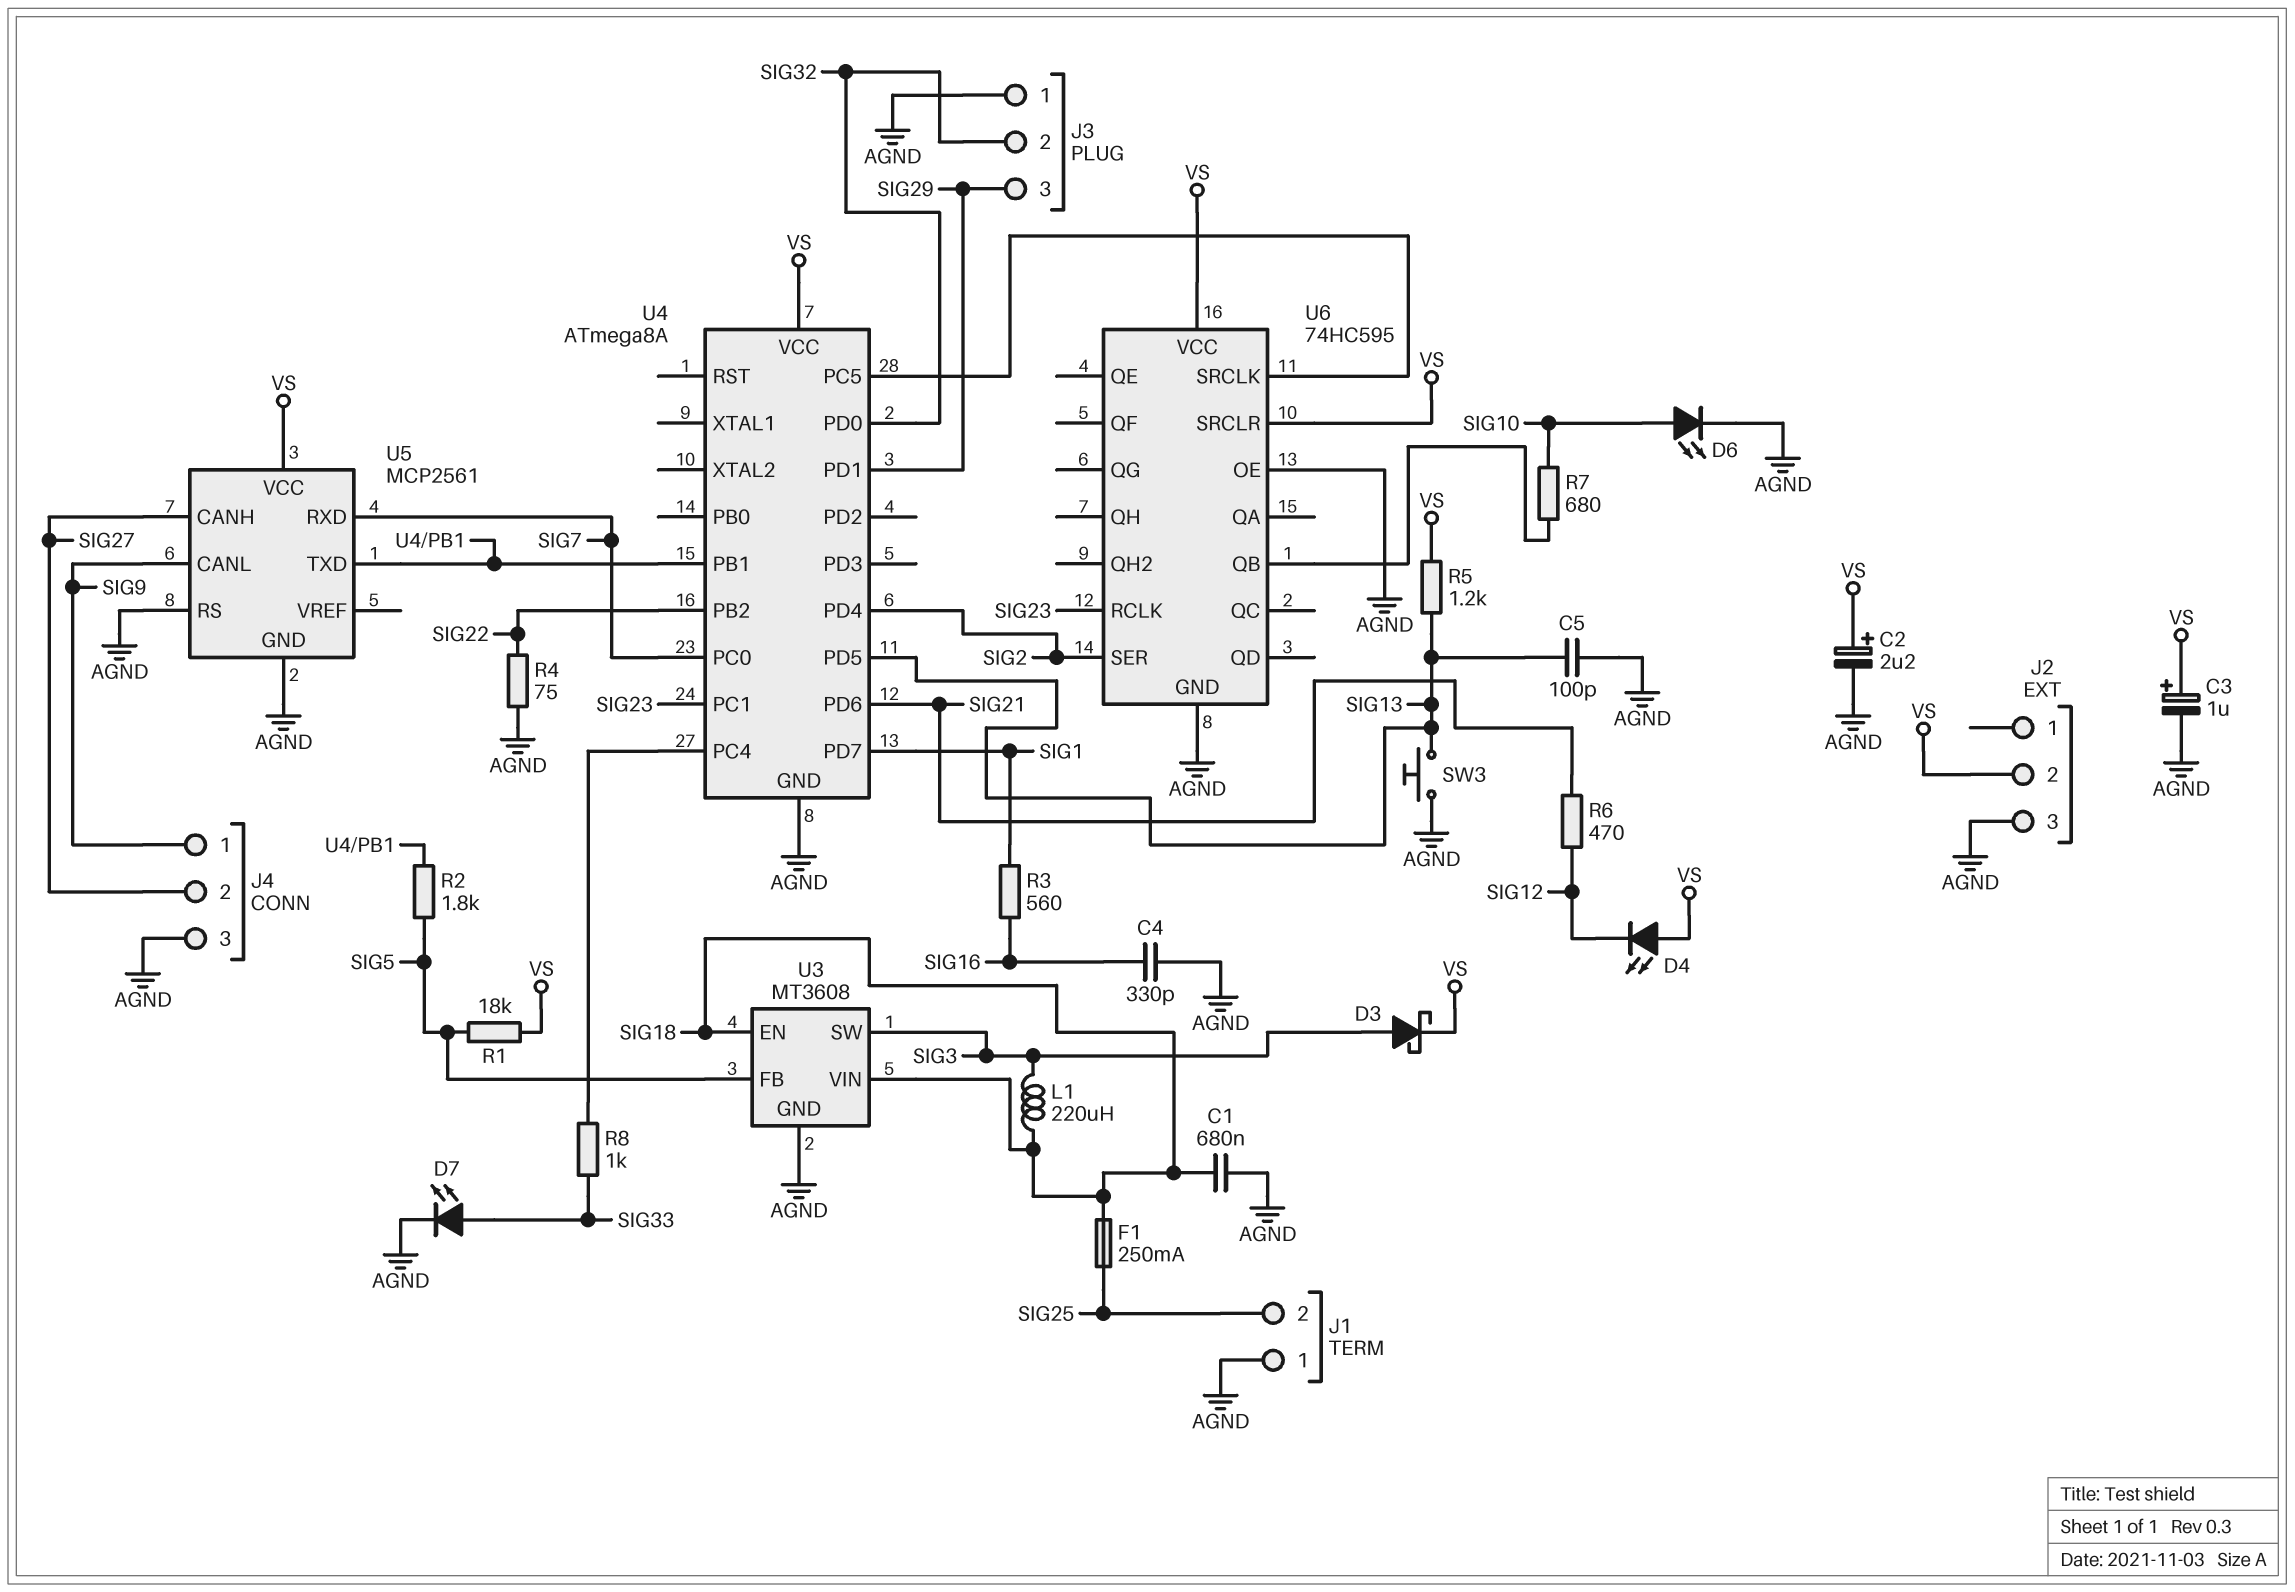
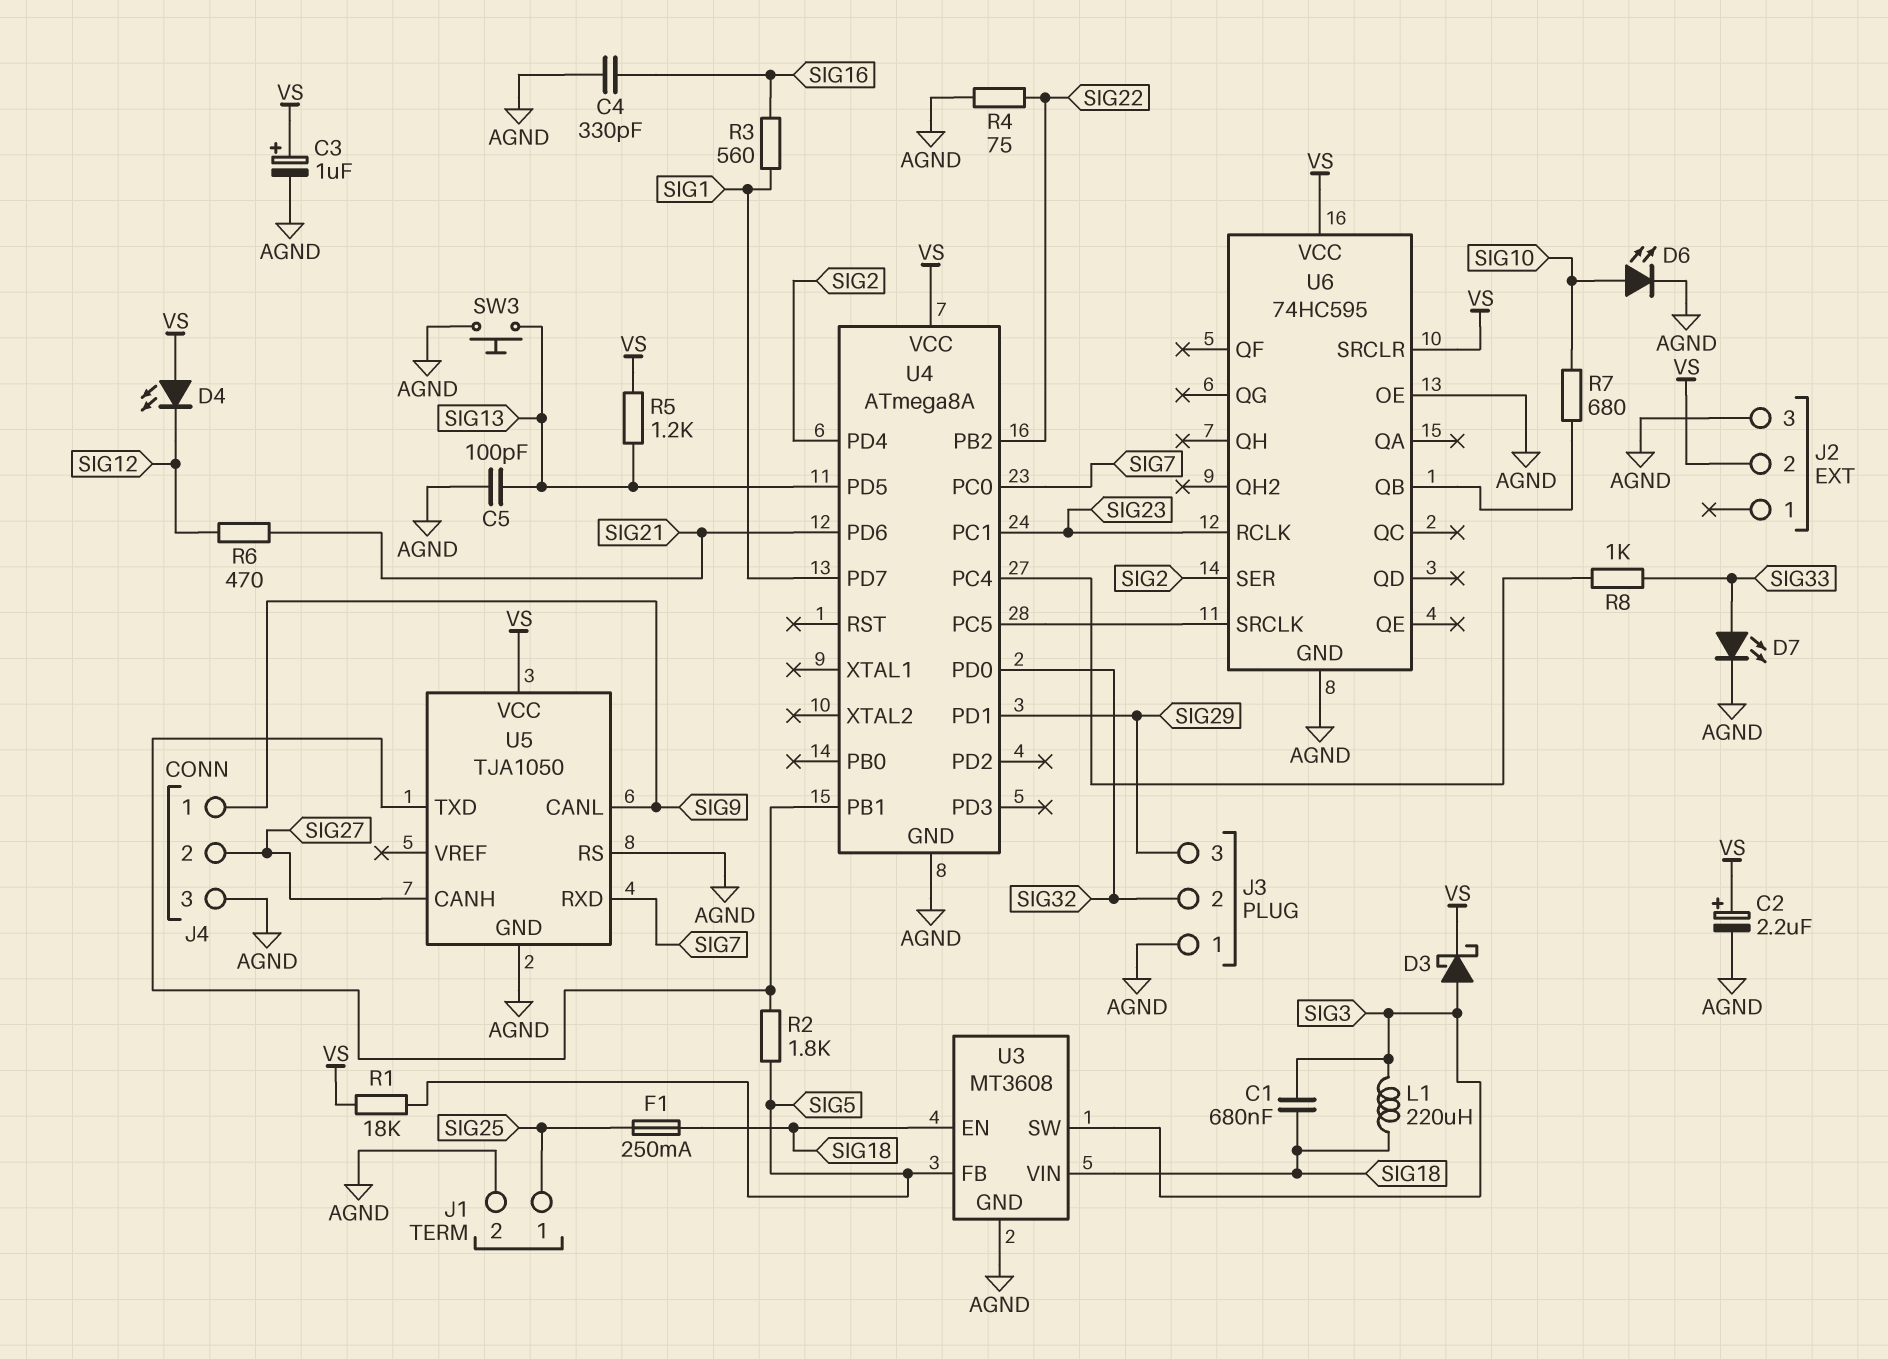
C1: 680nF (AGND, SIG18) -> 680nF (SIG3, SIG18)
J1 pin 1: AGND -> SIG25
J1 pin 2: SIG25 -> AGND
U5: MCP2561 -> TJA1050

